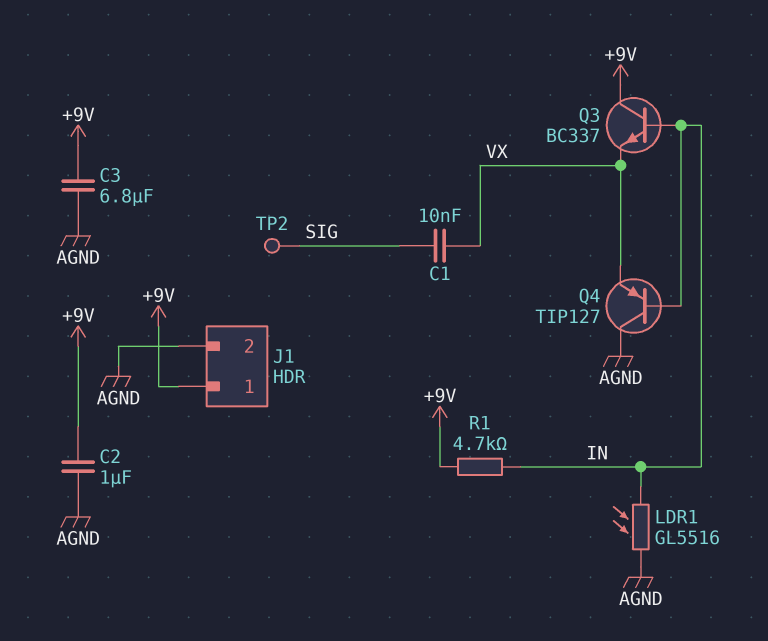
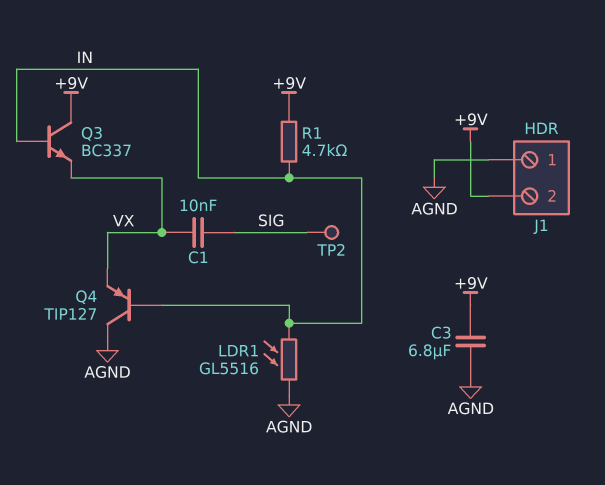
C2: 1uF (+9V, AGND) -> none
J1 pin 1: +9V -> AGND
J1 pin 2: AGND -> +9V

